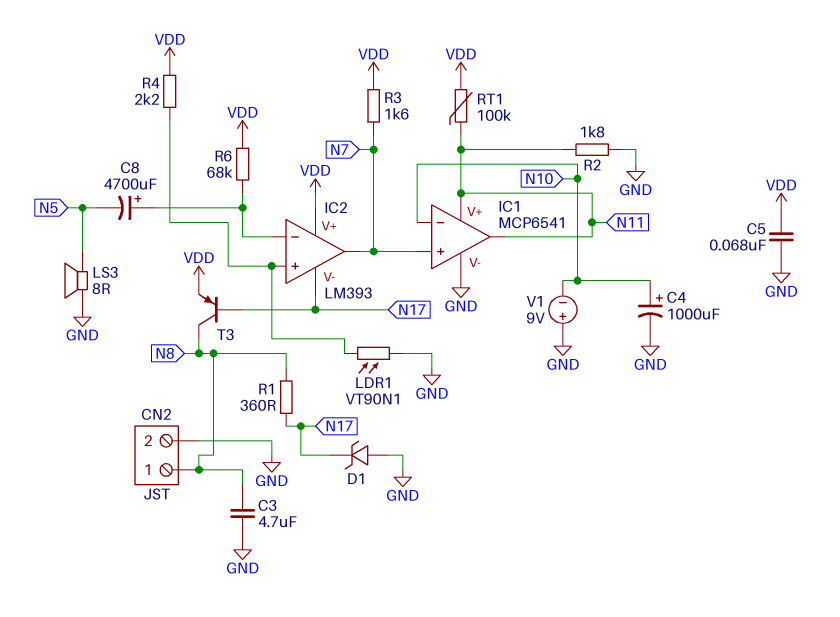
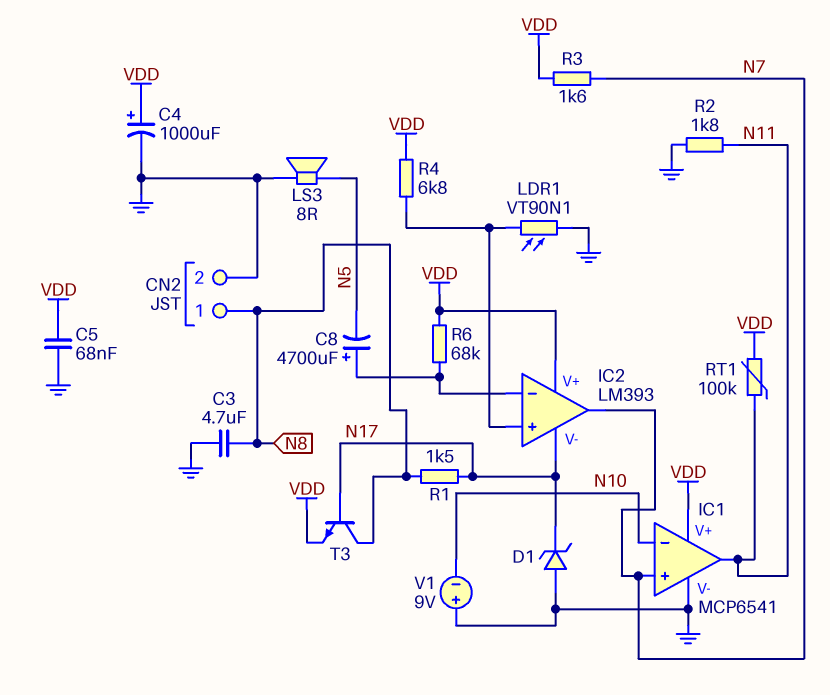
C4: 1000uF (plus N10, minus GND) -> 1000uF (plus VDD, minus GND)
IC1 pin V+: N11 -> VDD
R1: 360 (N8, N17) -> 1.5k (N8, N17)
R4: 2.2k (IC2/in+, VDD) -> 6.8k (IC2/in+, VDD)
T3: PNP (B N17, C N8, E VDD) -> NPN (B N17, C N8, E VDD)

